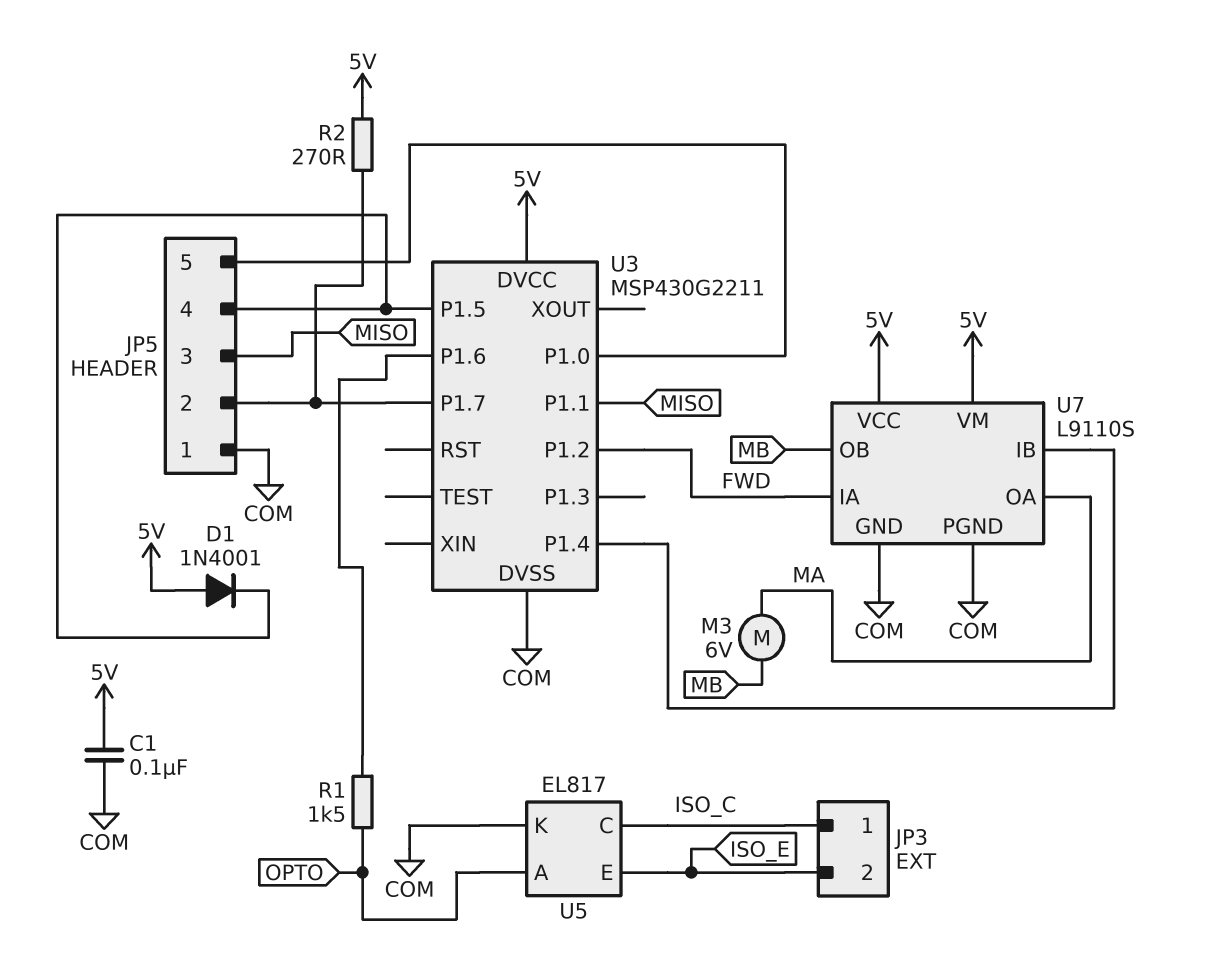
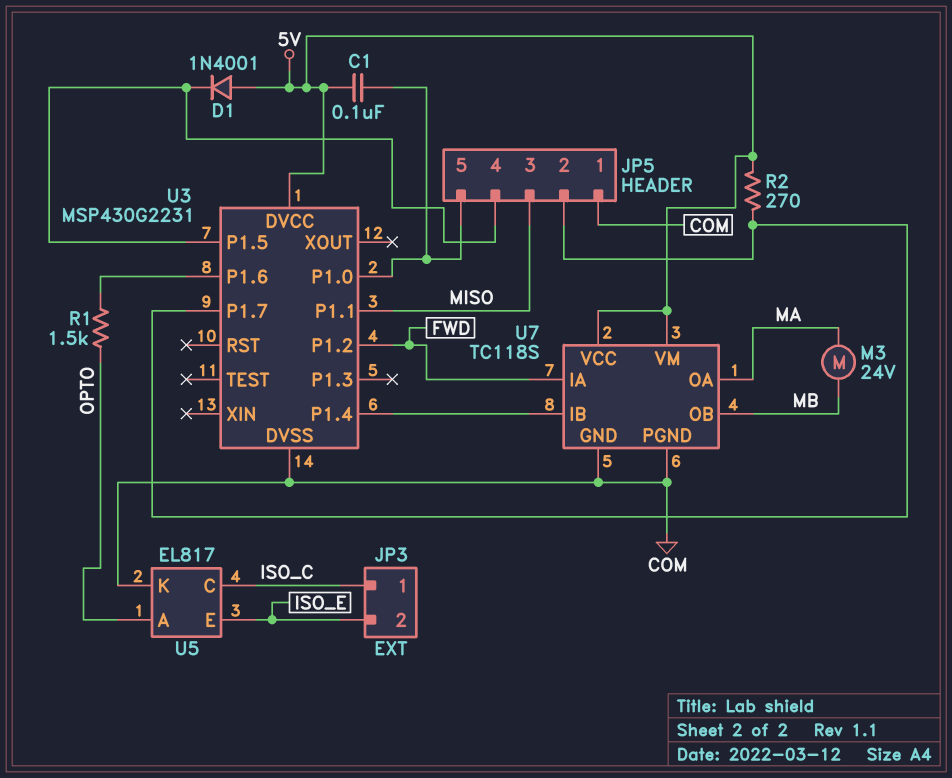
C1: 100nF (5V, COM) -> 100nF (5V, JP5/5)
M3: motor 6V (MA, MB) -> motor 24V (MA, MB)
U3: MSP430G2211 -> MSP430G2231
U7: L9110S -> TC118S

